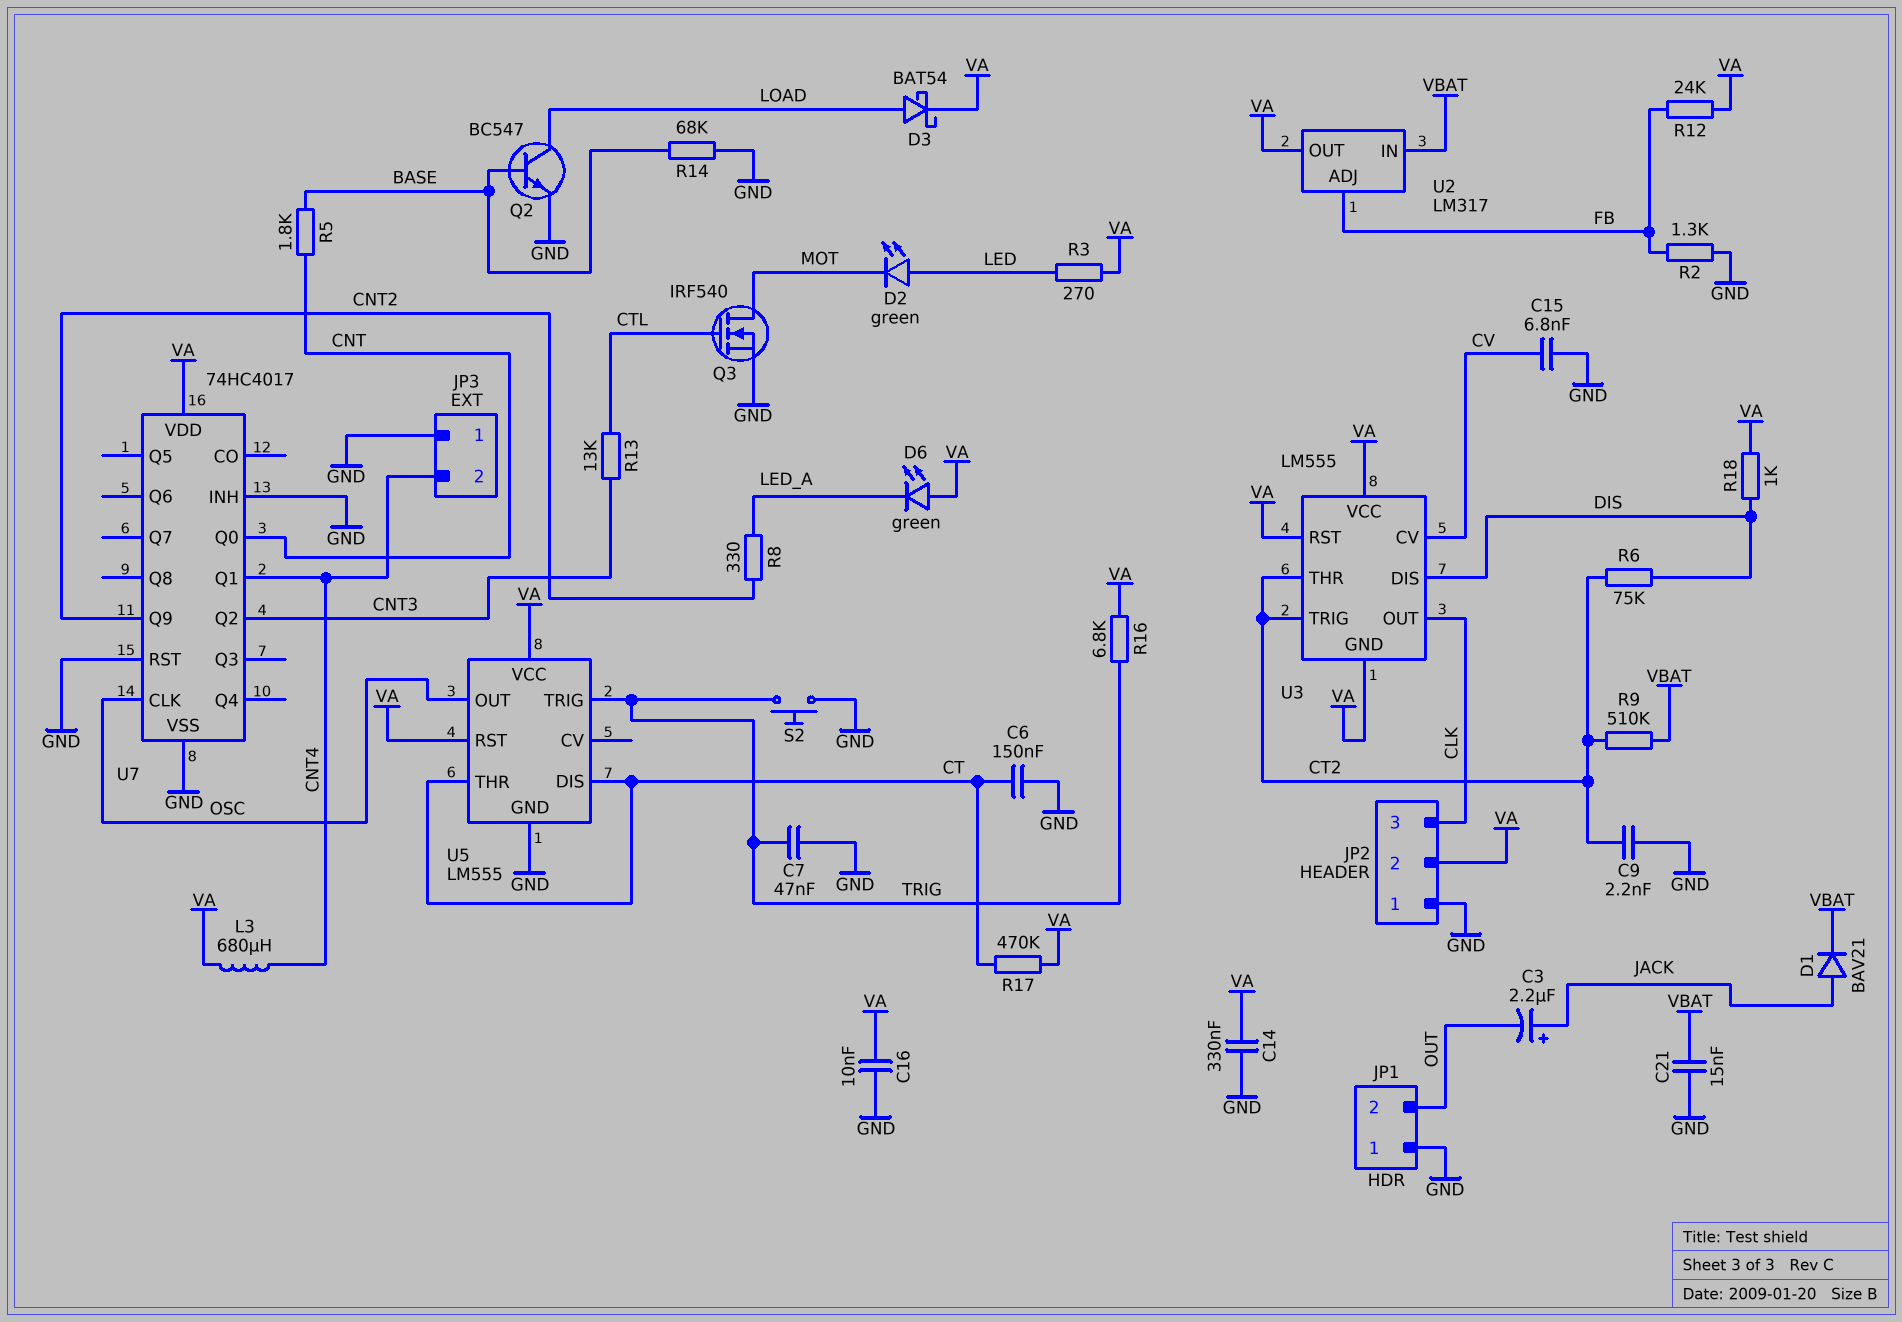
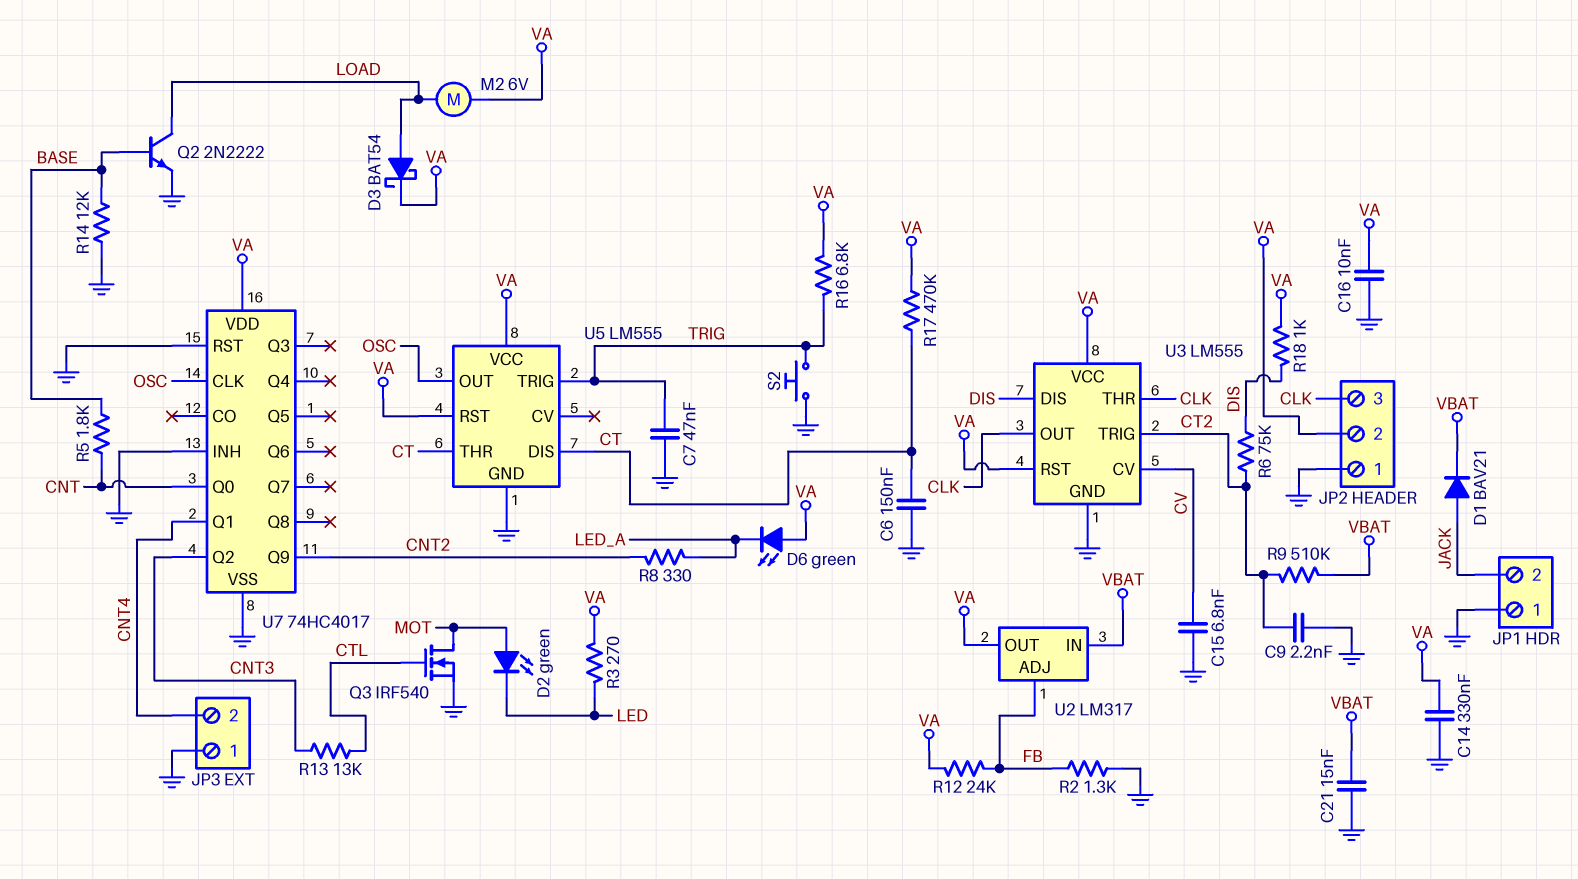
C3: 2.2uF (plus JACK, minus OUT) -> none
D2: LED green (A LED, K MOT) -> LED green (A MOT, K LED)
JP1 pin 2: OUT -> JACK
L3: 680uH (CNT4, VA) -> none
M2: none -> motor 6V (LOAD, VA)
Q2: NPN BC547 (B BASE, C LOAD, E GND) -> NPN 2N2222 (B BASE, C LOAD, E GND)
R14: 68k (BASE, GND) -> 12k (BASE, GND)
U3 pin GND: VA -> GND
U3 pin THR: CT2 -> CLK

